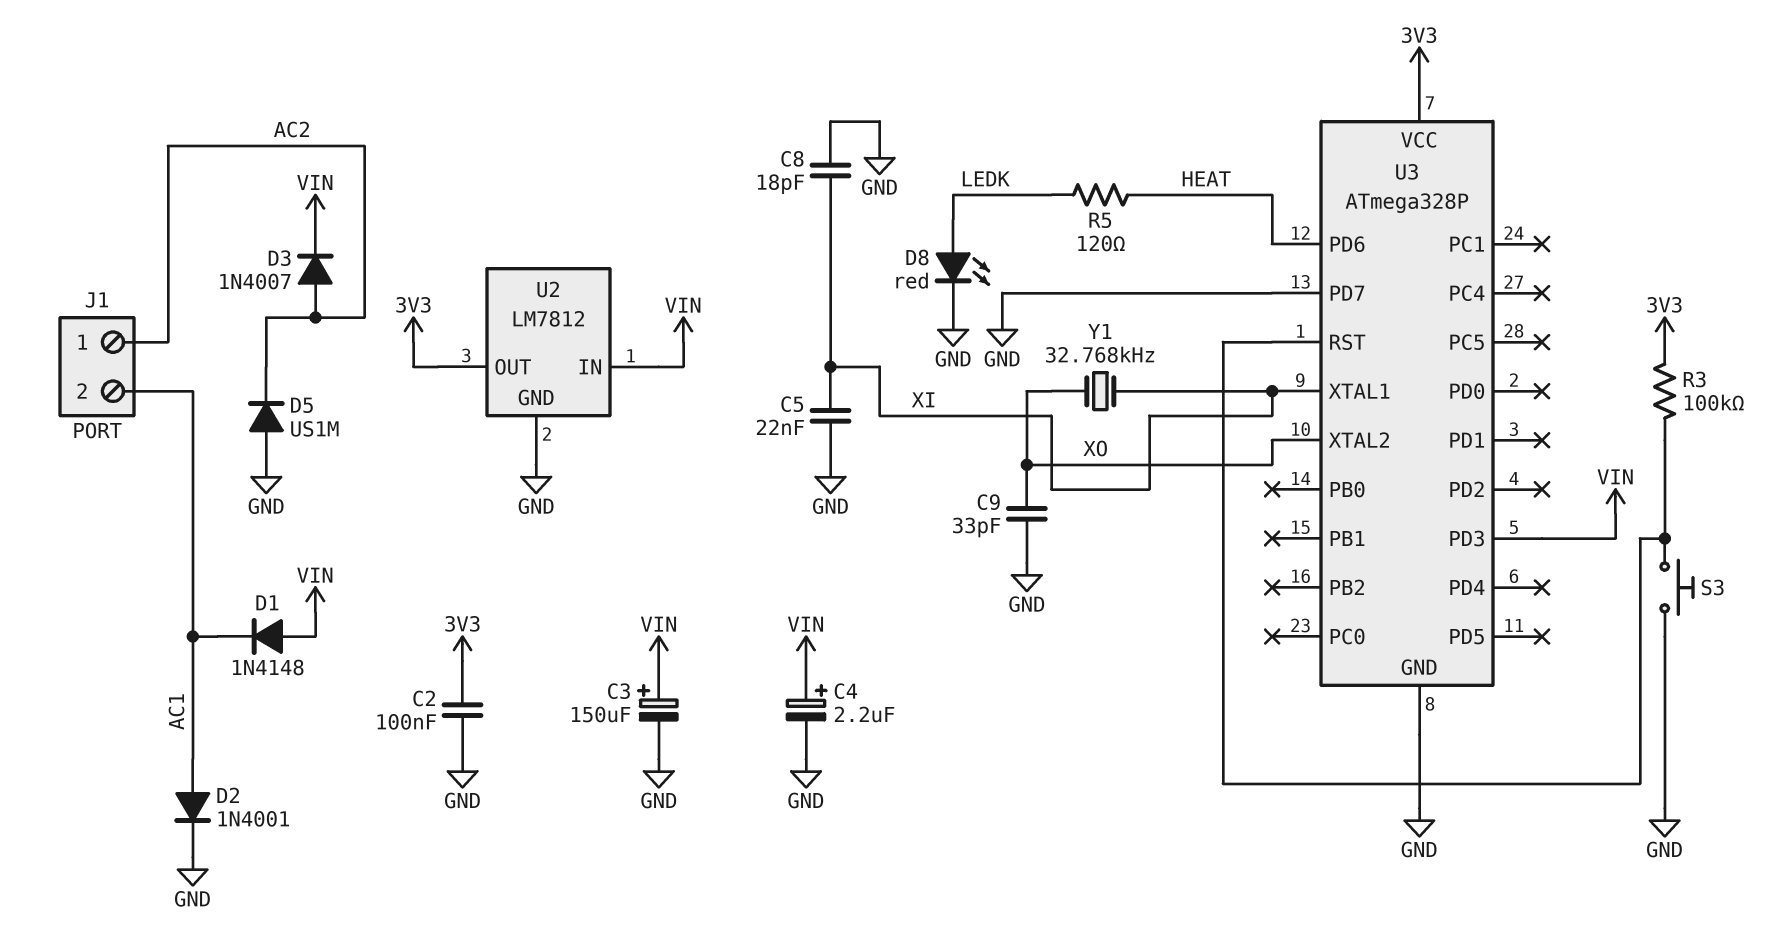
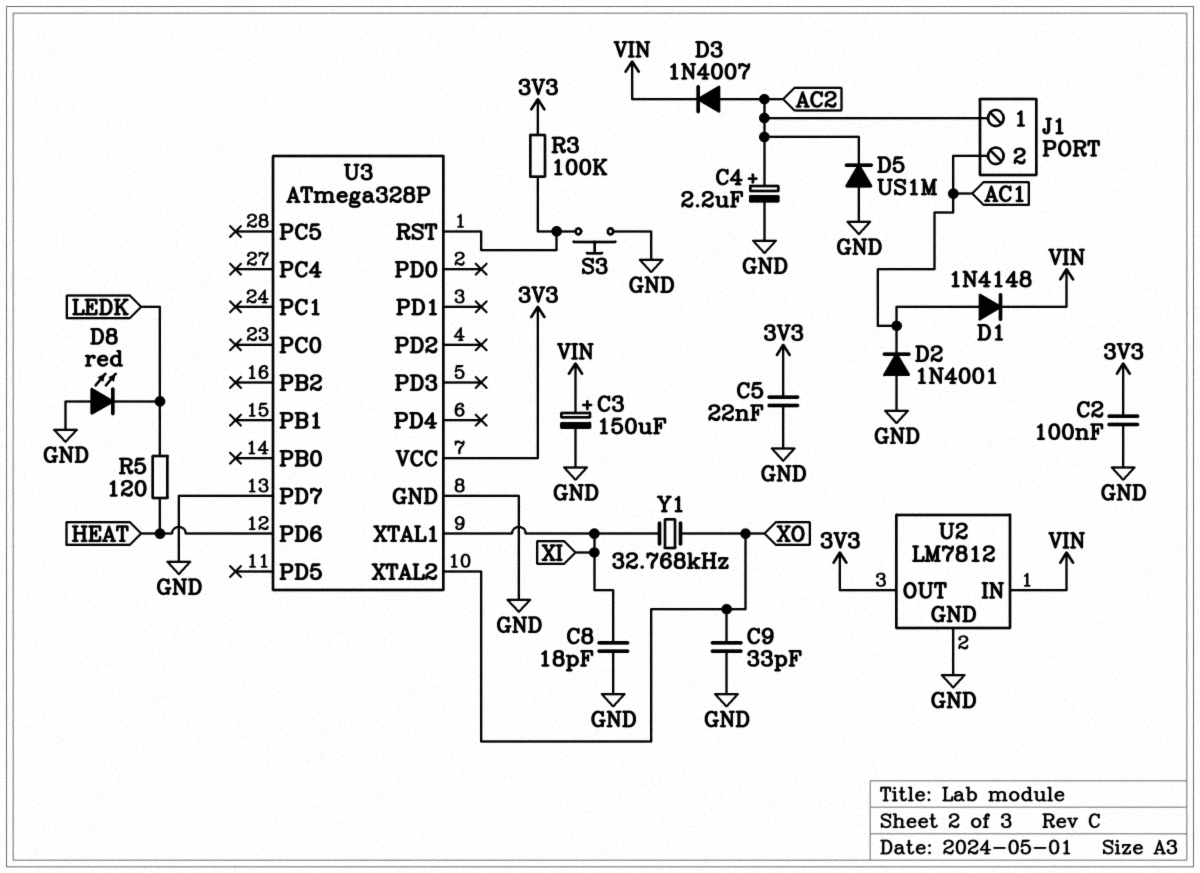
C4: 2.2uF (plus VIN, minus GND) -> 2.2uF (plus AC2, minus GND)
C5: 22nF (GND, XI) -> 22nF (3V3, GND)
D1: diode 1N4148 (A VIN, K AC1) -> diode 1N4148 (A AC1, K VIN)
D2: diode 1N4001 (A AC1, K GND) -> diode 1N4001 (A GND, K AC1)
D8: LED red (A LEDK, K GND) -> LED red (A GND, K LEDK)
U3 pin PD3: VIN -> none

